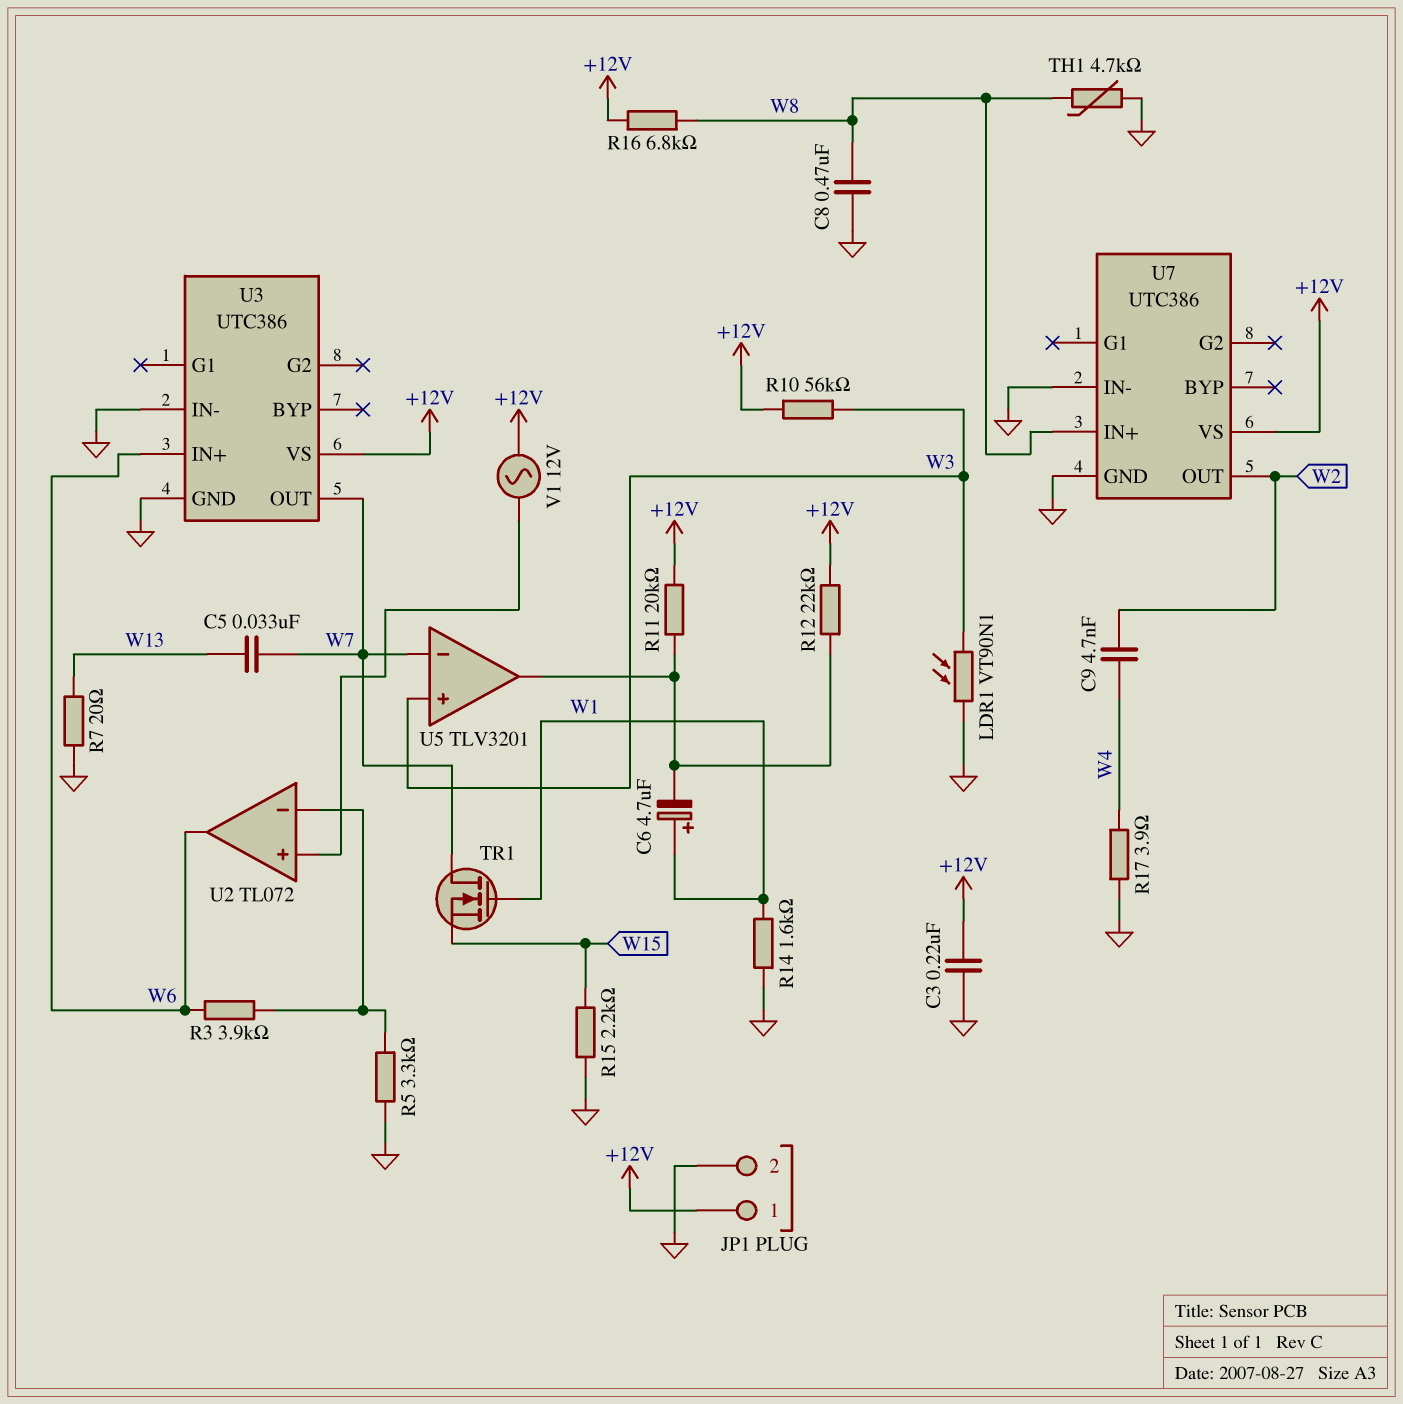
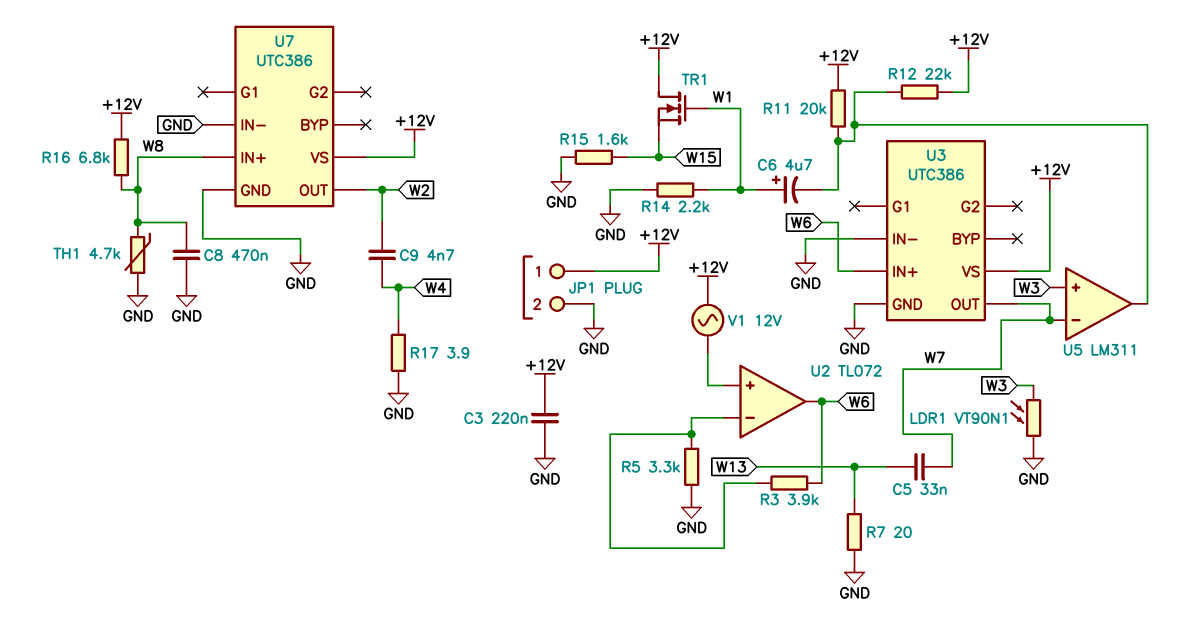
R10: 56k (+12V, W3) -> none
R14: 1.6k (GND, W1) -> 2.2k (GND, W1)
R15: 2.2k (GND, W15) -> 1.6k (GND, W15)
TR1: NMOS (G W1, D W7, S W15) -> NMOS (G W1, D +12V, S W15)
U5: TLV3201 -> LM311

